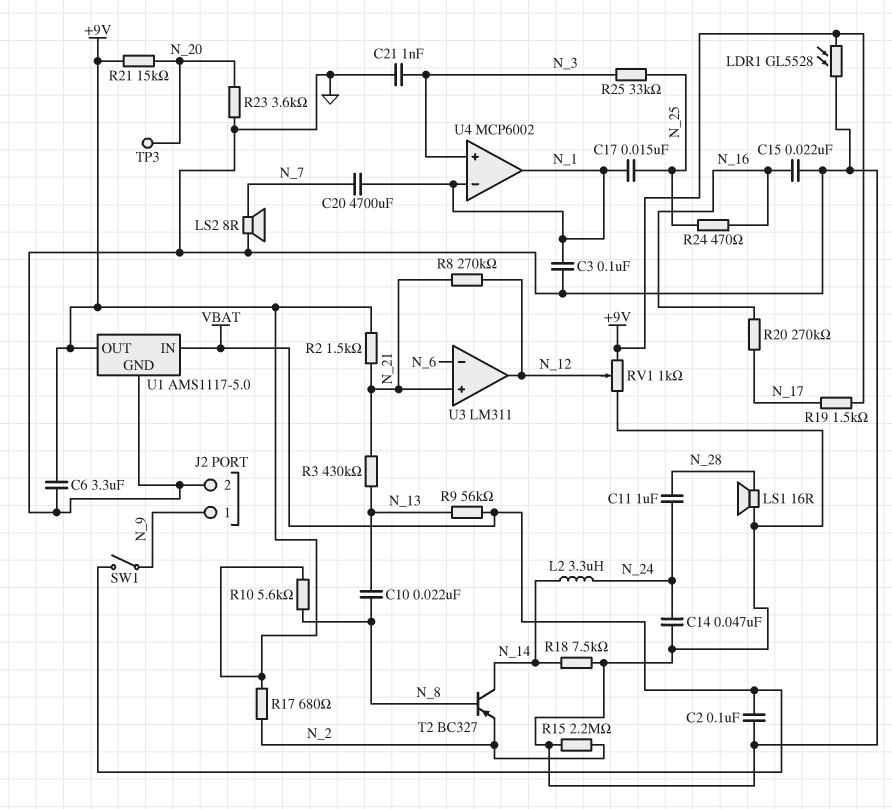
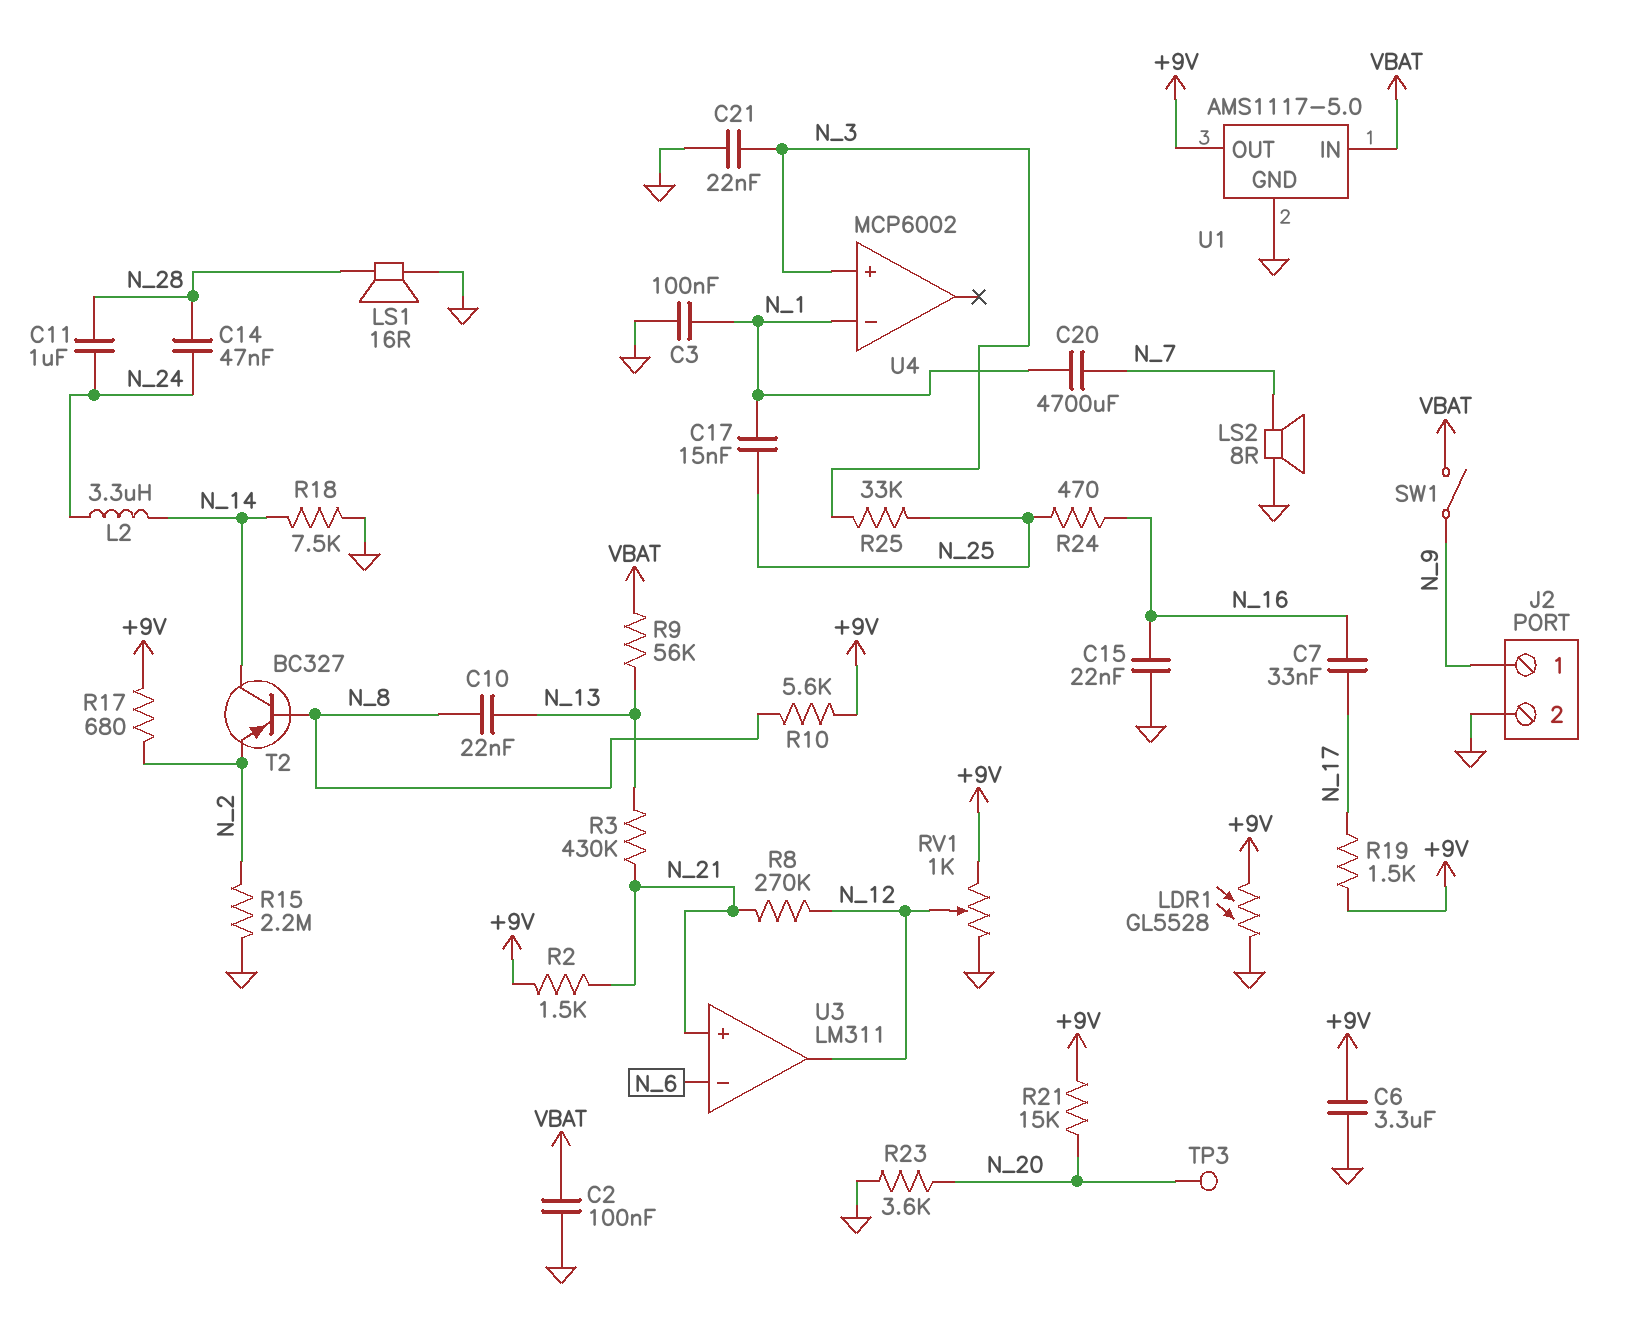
C7: none -> 33nF (N_16, N_17)
C14: 47nF (GND, N_24) -> 47nF (N_24, N_28)
C21: 1nF (GND, N_3) -> 22nF (GND, N_3)
R20: 270k (N_16, N_17) -> none
U4 pin out: N_1 -> none

